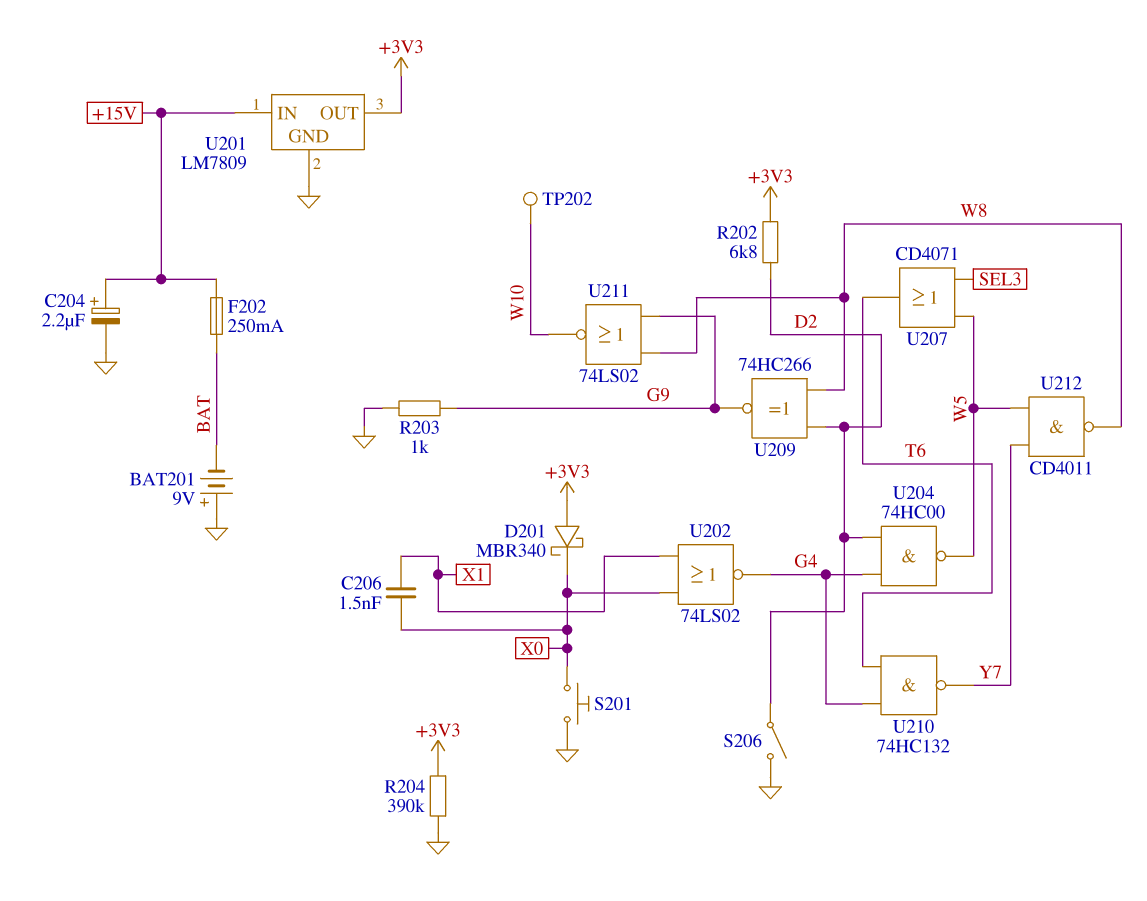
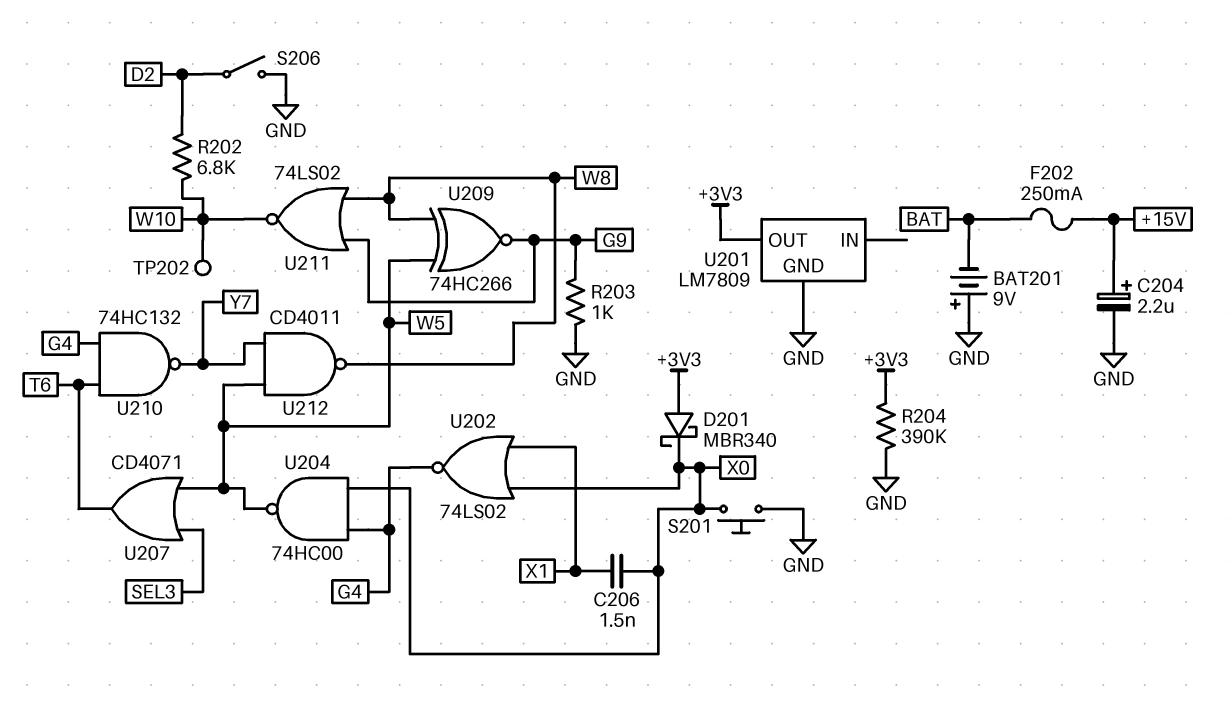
R202: 6.8k (+3V3, D2) -> 6.8k (D2, W10)
U201 pin IN: +15V -> none
U204: NAND 74HC00 (in D2, in G4, out W5) -> NAND 74HC00 (in G4, in X0, out W5)
U209: XNOR 74HC266 (in D2, in W8, out G9) -> XNOR 74HC266 (in W5, in W8, out G9)

